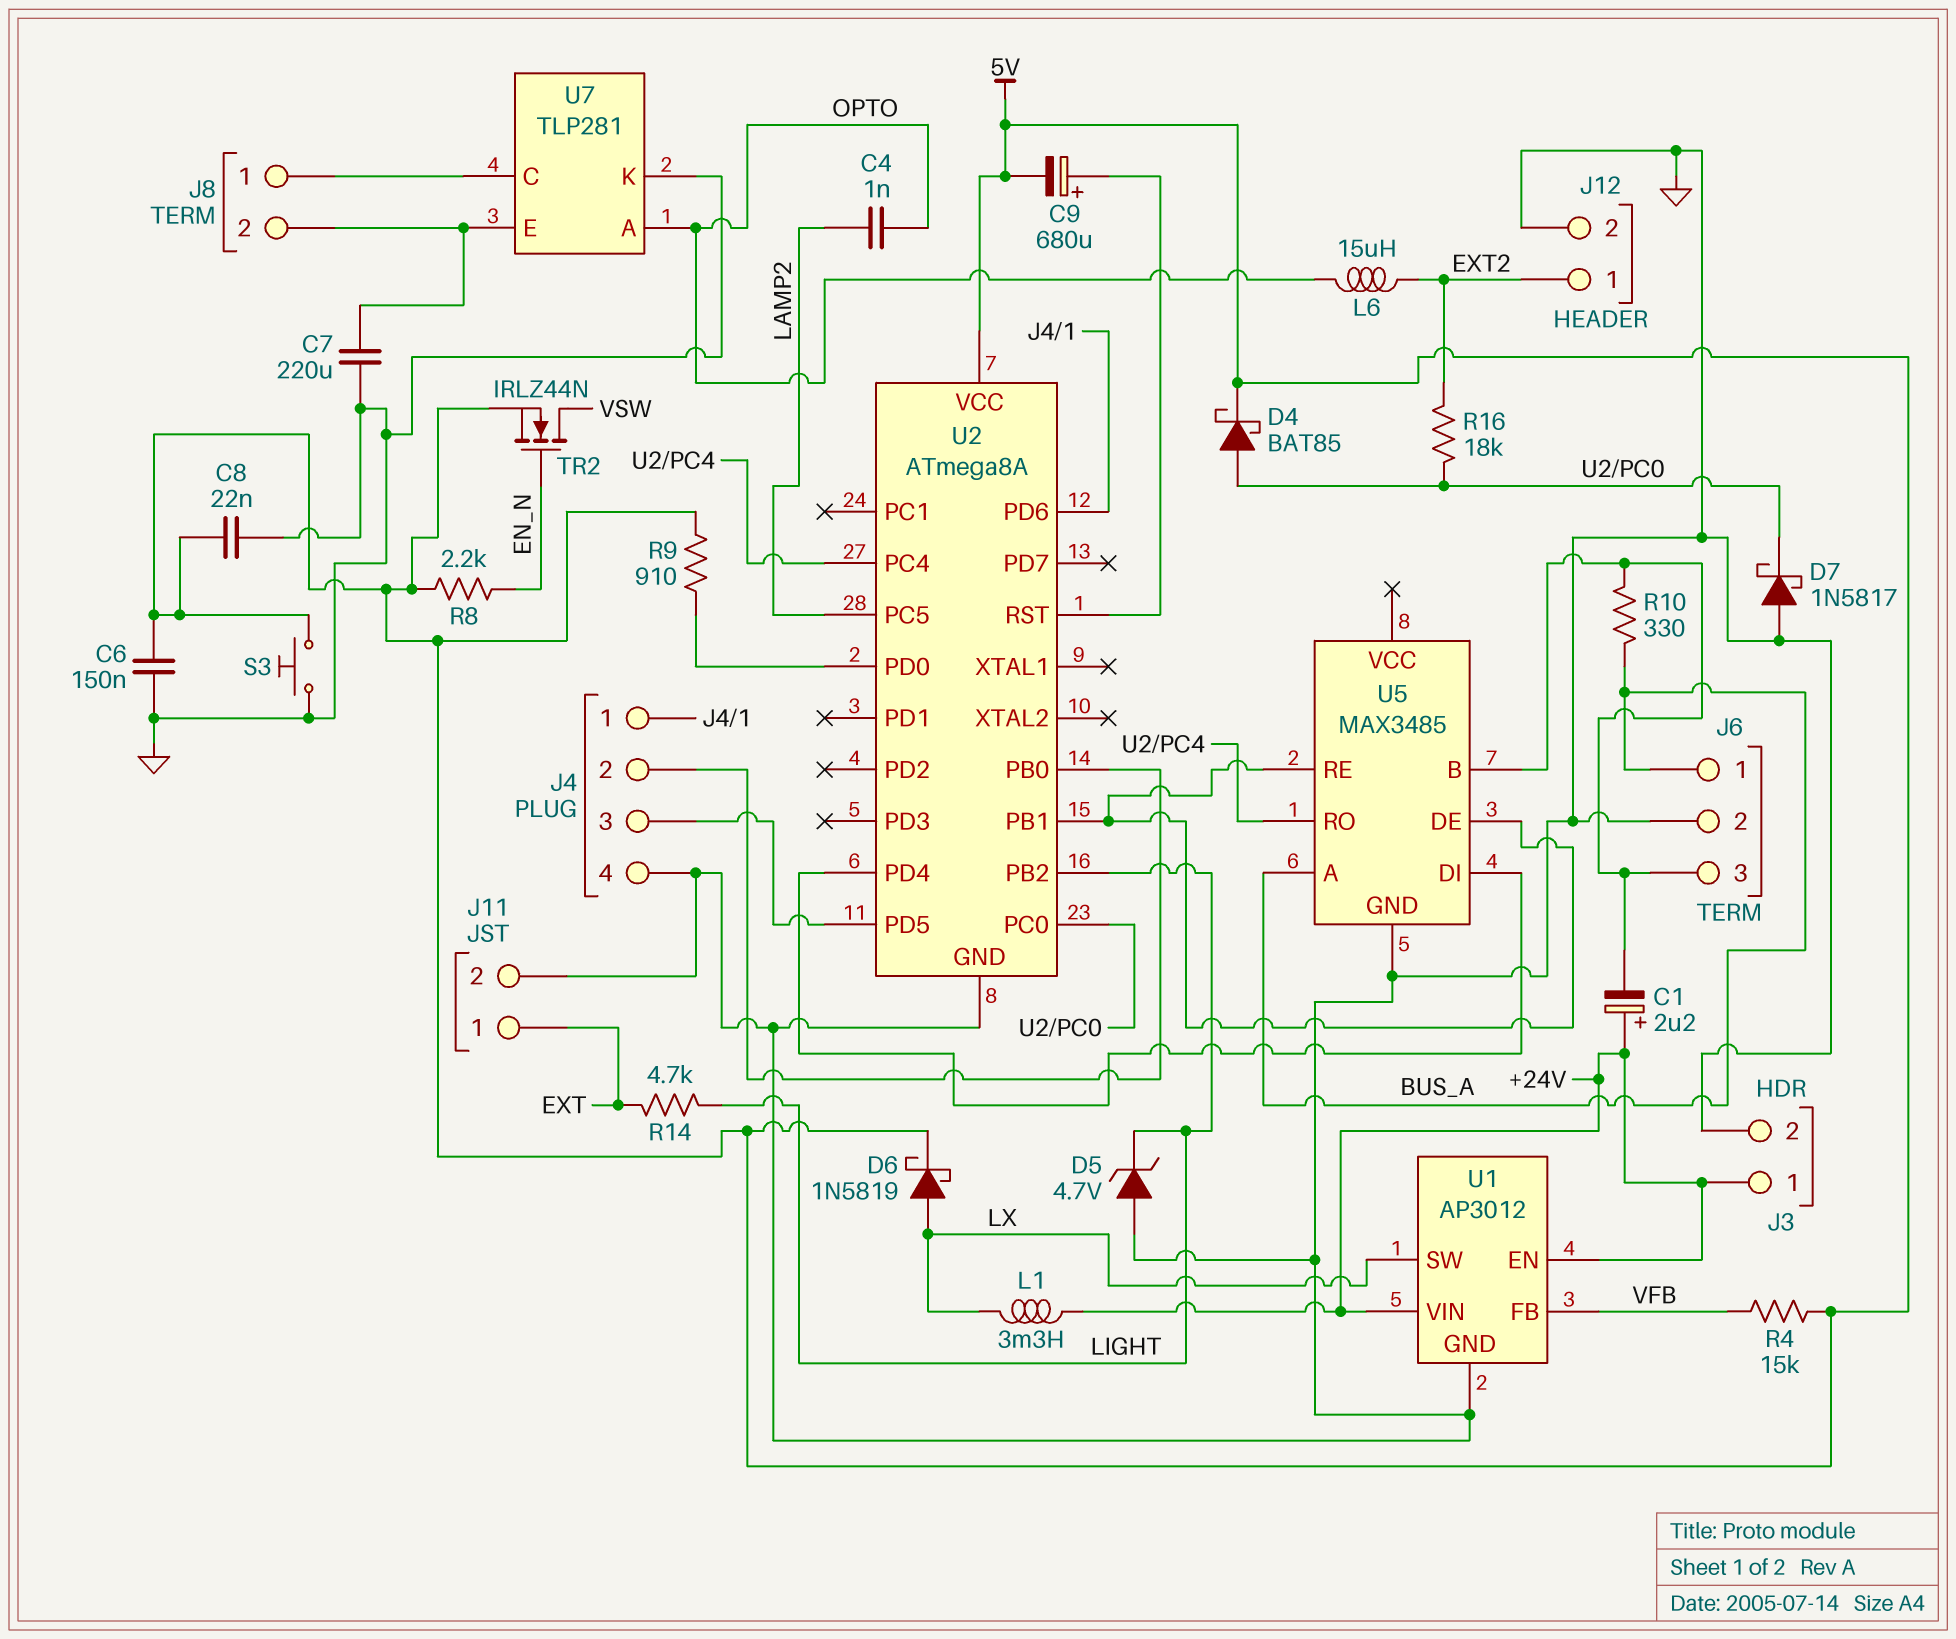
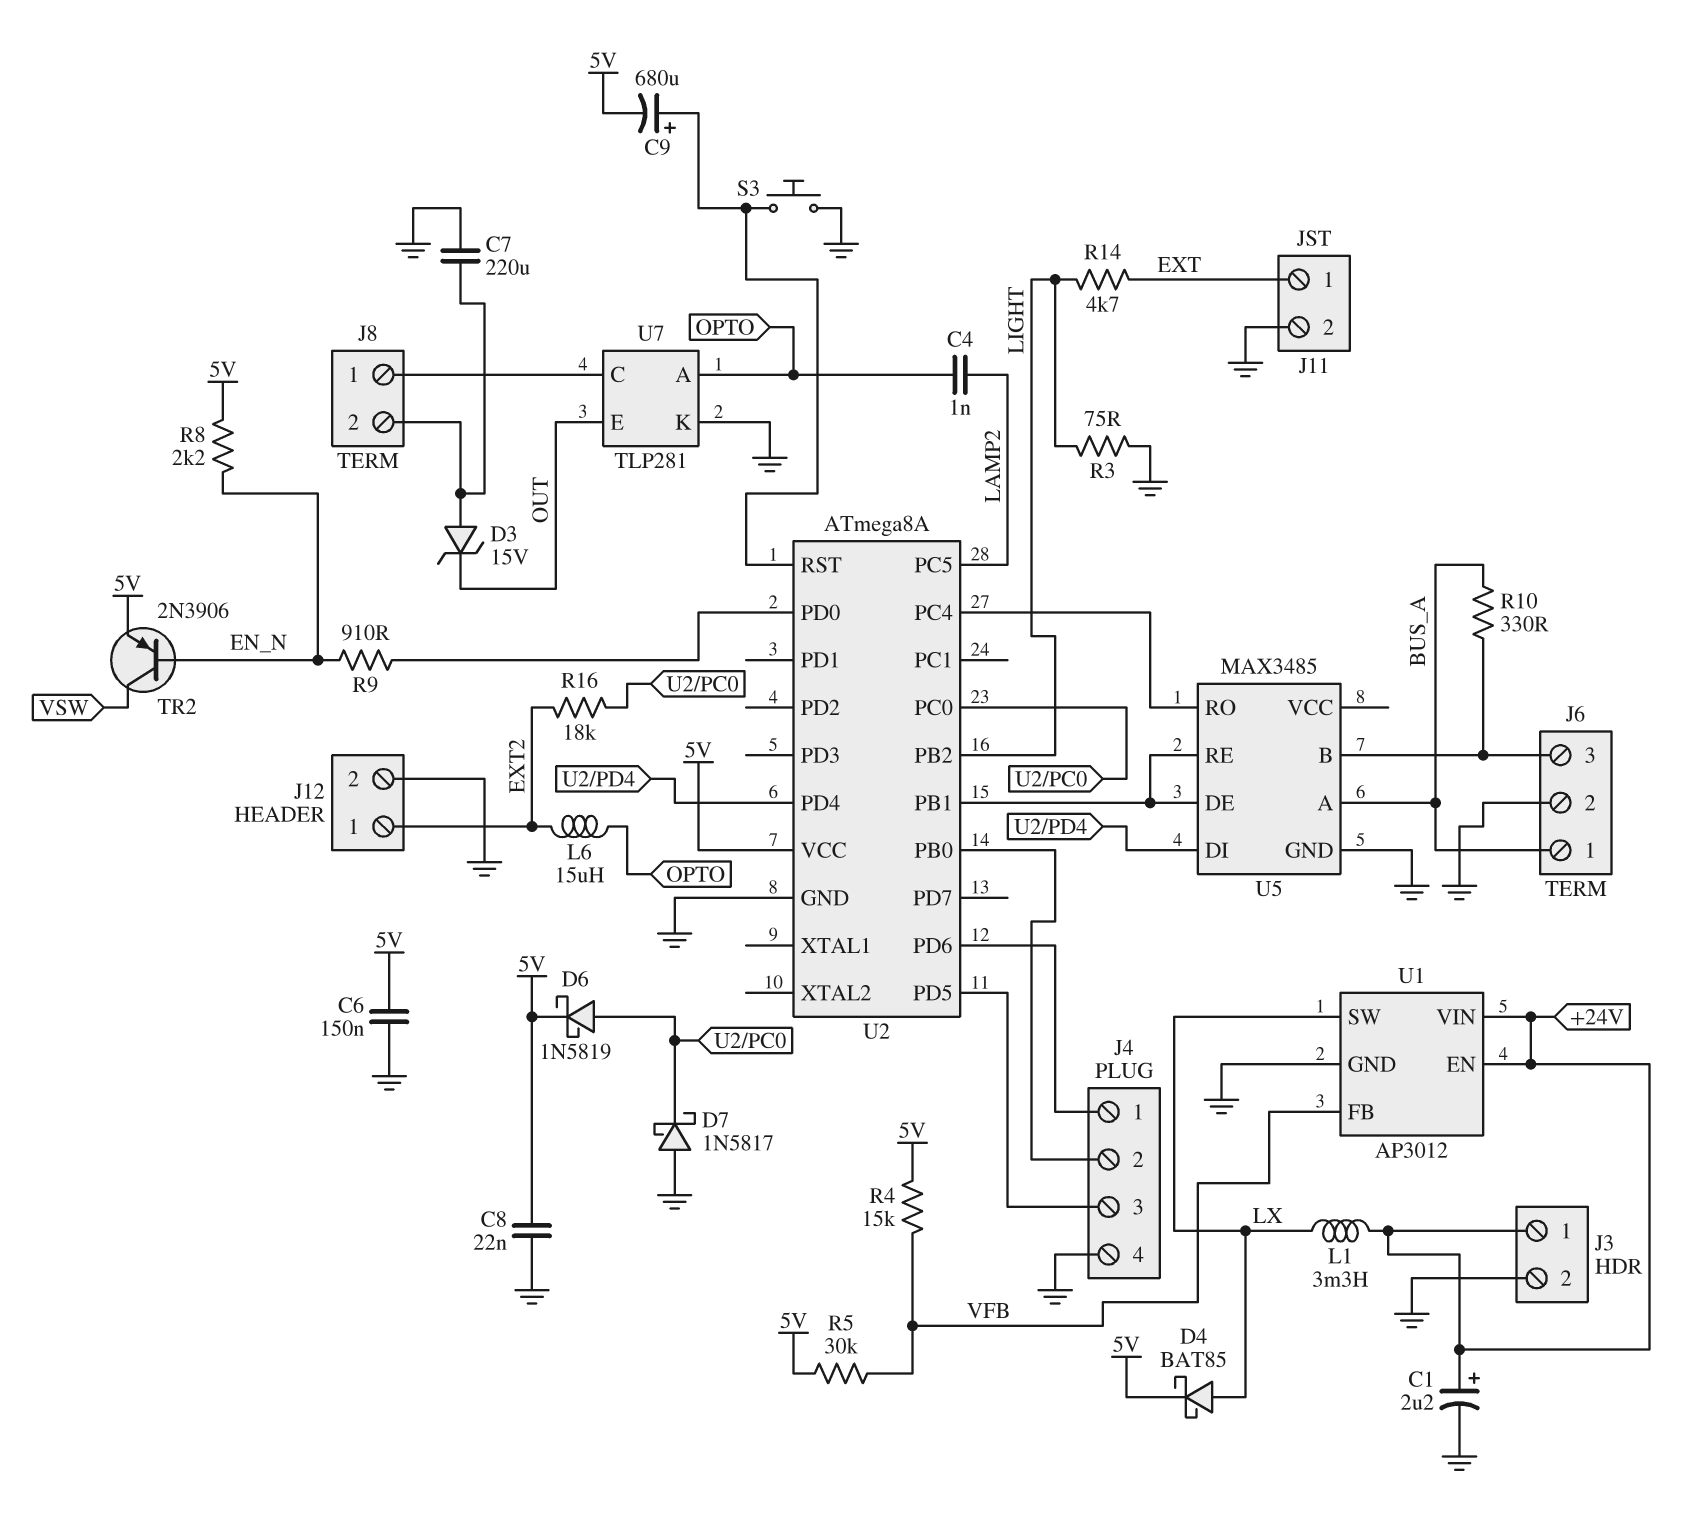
C1: 2.2uF (plus +24V, minus J6/3) -> 2.2uF (plus +24V, minus GND)
D3: none -> zener 15V (A J8/2, K OUT)
D4: schottky BAT85 (A U2/PC0, K 5V) -> schottky BAT85 (A LX, K 5V)
D5: zener 4.7V (A GND, K LIGHT) -> none
D6: schottky 1N5819 (A LX, K 5V) -> schottky 1N5819 (A U2/PC0, K 5V)
R3: none -> 75 (GND, LIGHT)
R5: none -> 30k (5V, VFB)
R9: 910 (5V, U2/PD0) -> 910 (EN_N, U2/PD0)
S3: button (5V, GND) -> button (GND, U2/RST)
TR2: NMOS IRLZ44N (G EN_N, D VSW, S 5V) -> PNP 2N3906 (B EN_N, C VSW, E 5V)
U7 pin E: J8/2 -> OUT

